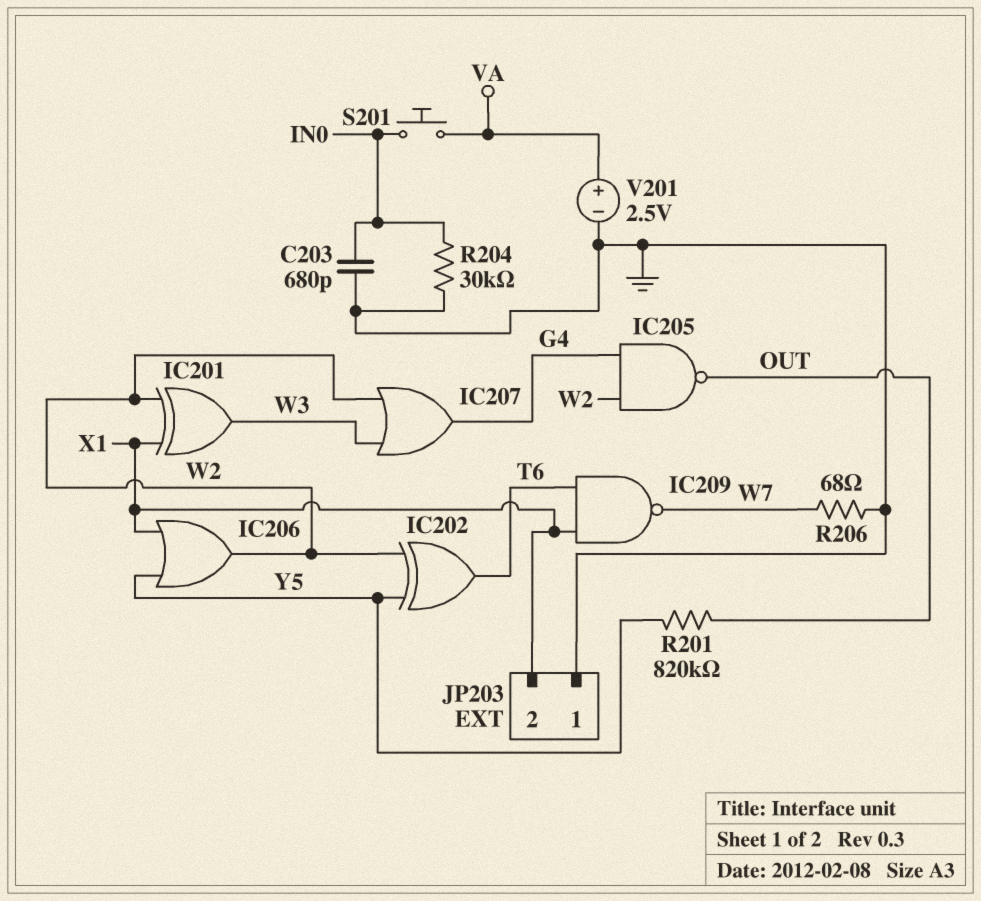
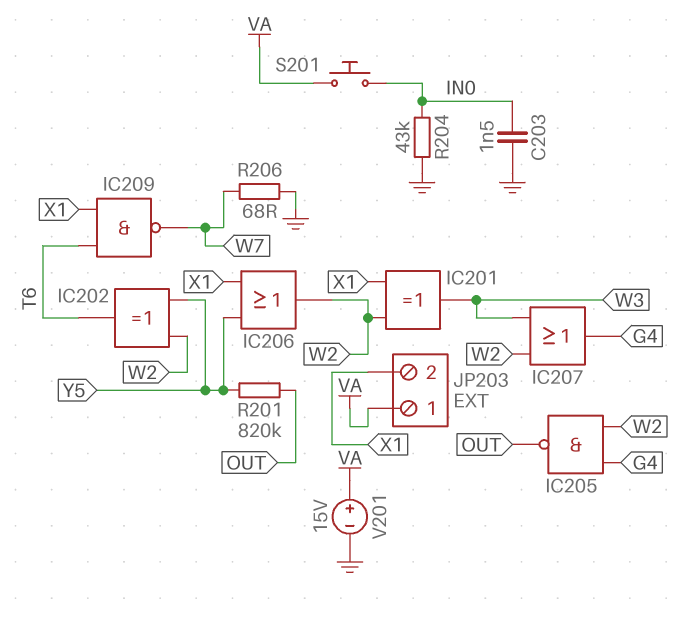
C203: 680pF (GND, IN0) -> 1.5nF (GND, IN0)
JP203 pin 1: GND -> VA
R204: 30k (GND, IN0) -> 43k (GND, IN0)
V201: 2.5V (plus VA, minus GND) -> 15V (plus VA, minus GND)

